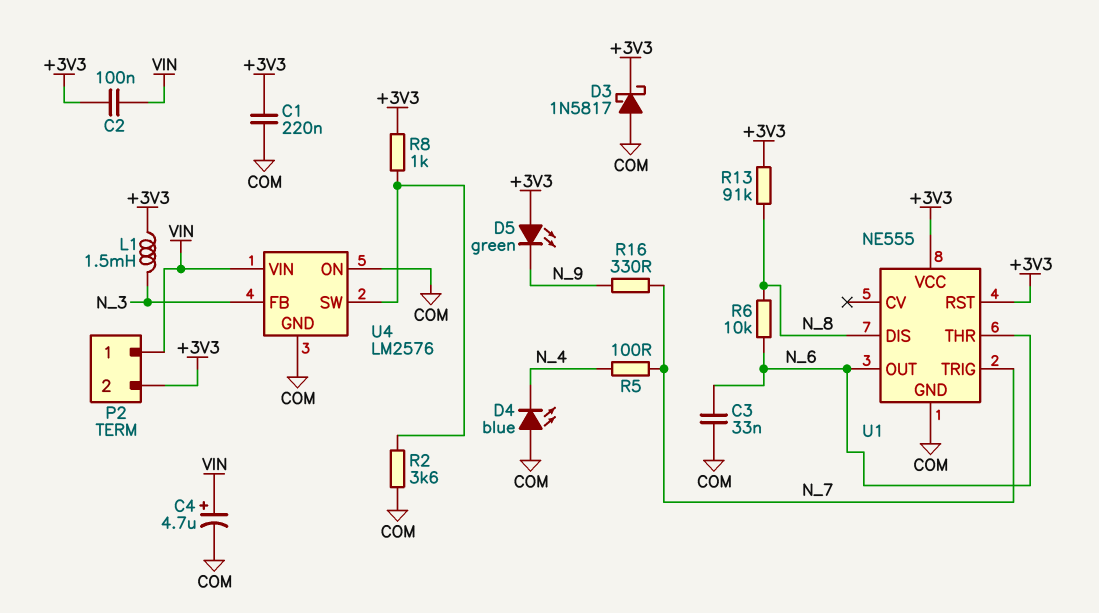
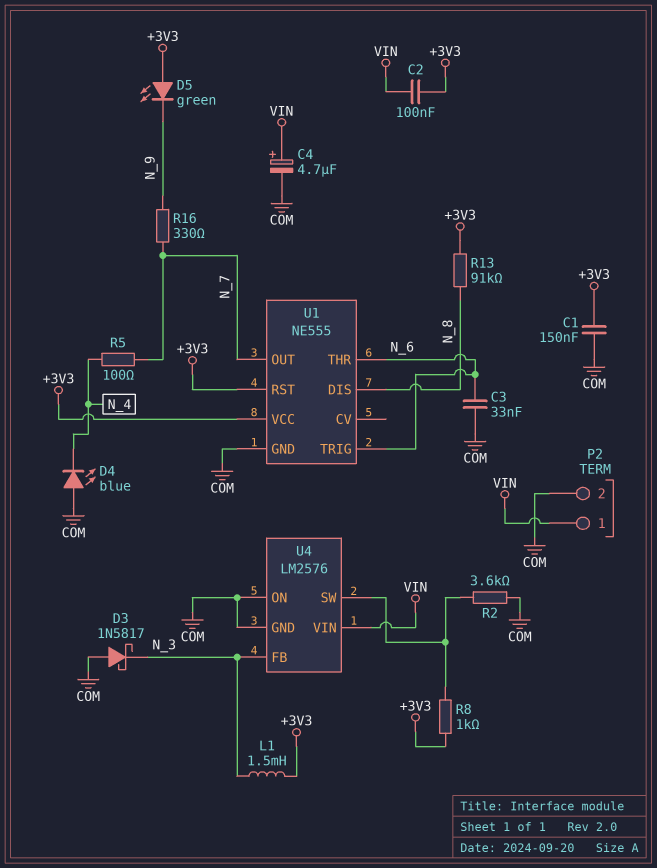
C1: 220nF (+3V3, COM) -> 150nF (+3V3, COM)
D3: schottky 1N5817 (A COM, K +3V3) -> schottky 1N5817 (A COM, K N_3)
P2 pin 2: +3V3 -> COM
R6: 10k (N_6, N_8) -> none
U1 pin OUT: N_6 -> N_7
U1 pin TRIG: N_7 -> N_6

